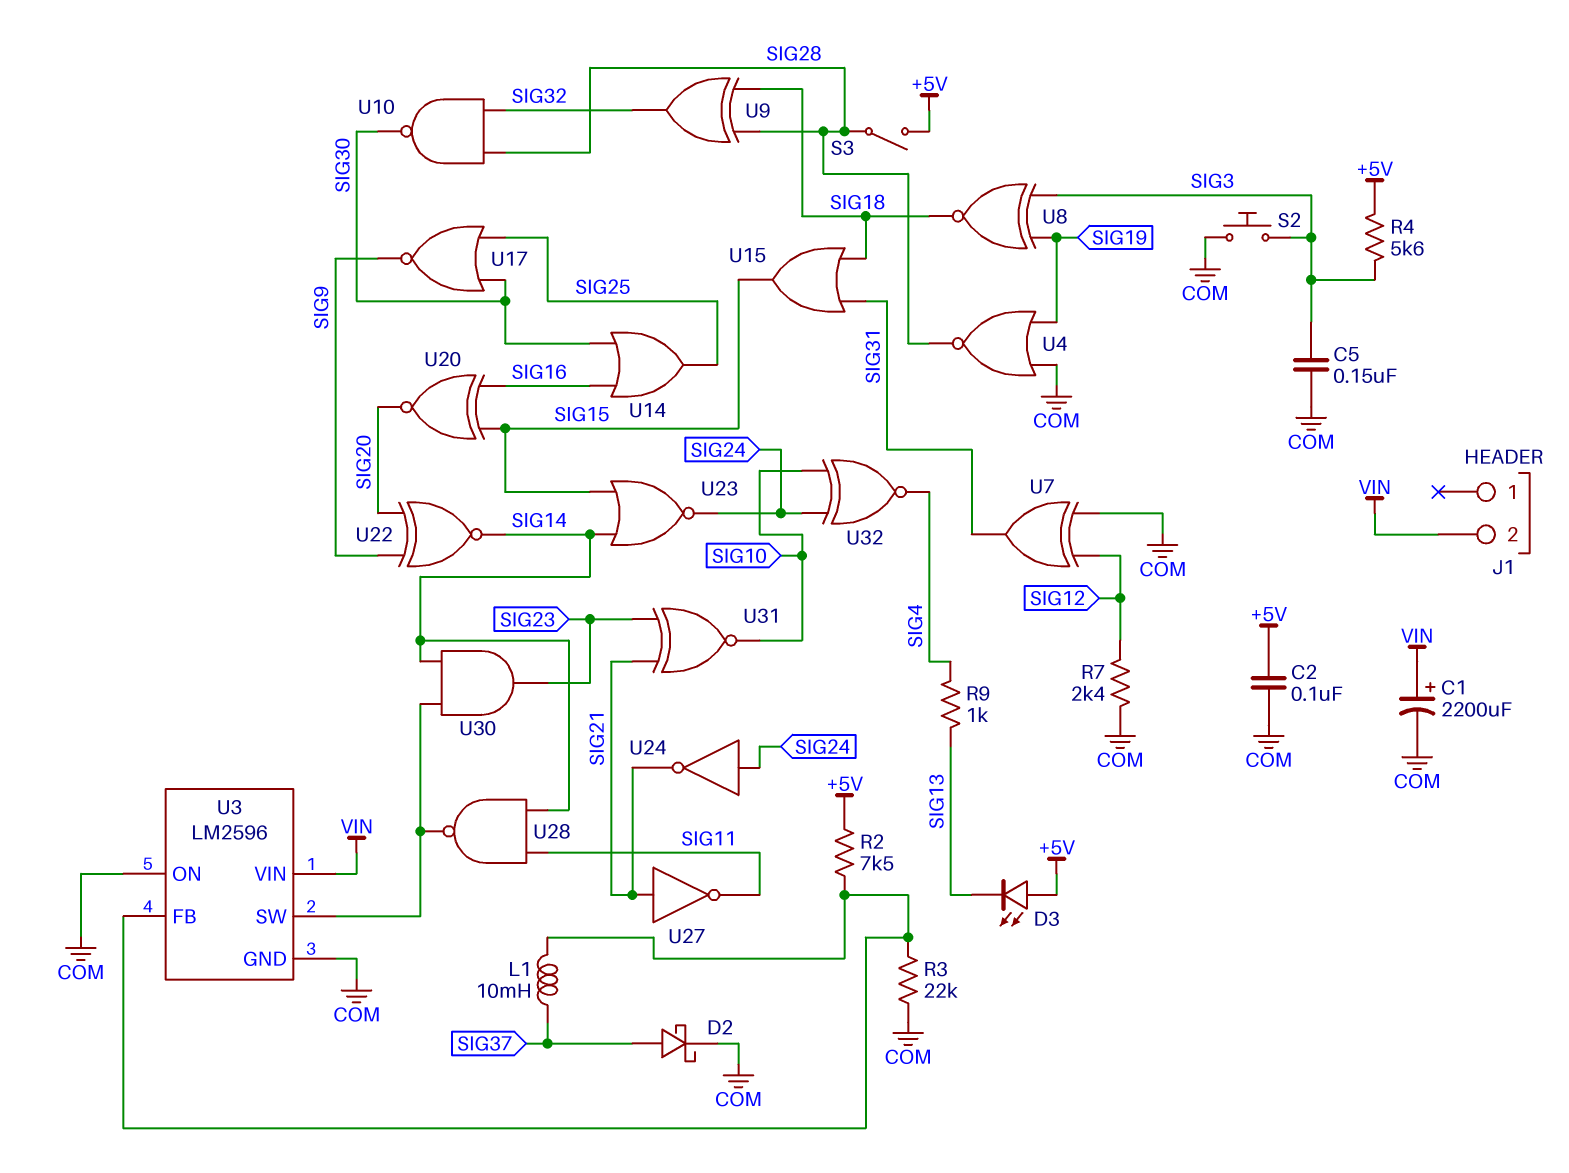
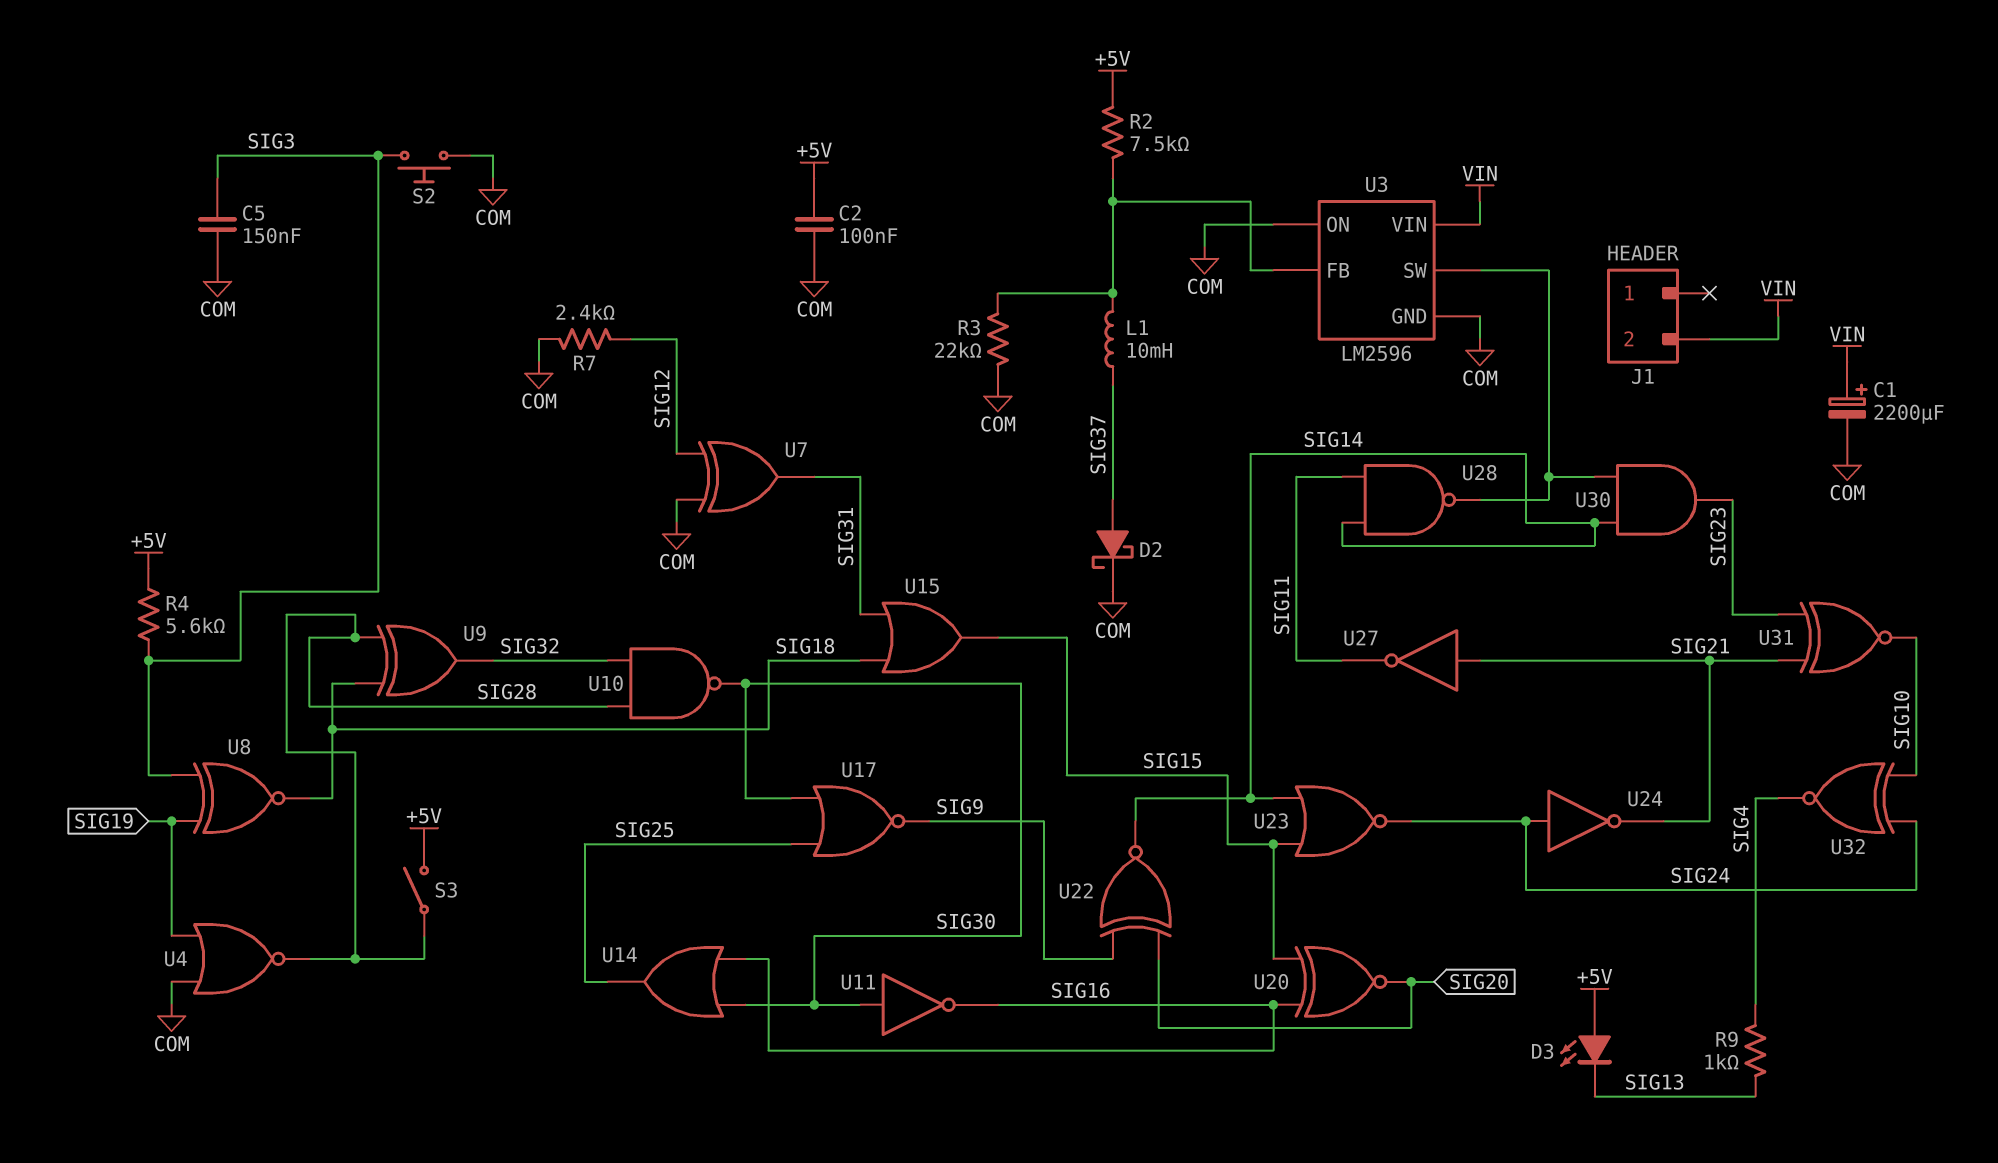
U11: none -> NOT (in SIG30, out SIG16)

